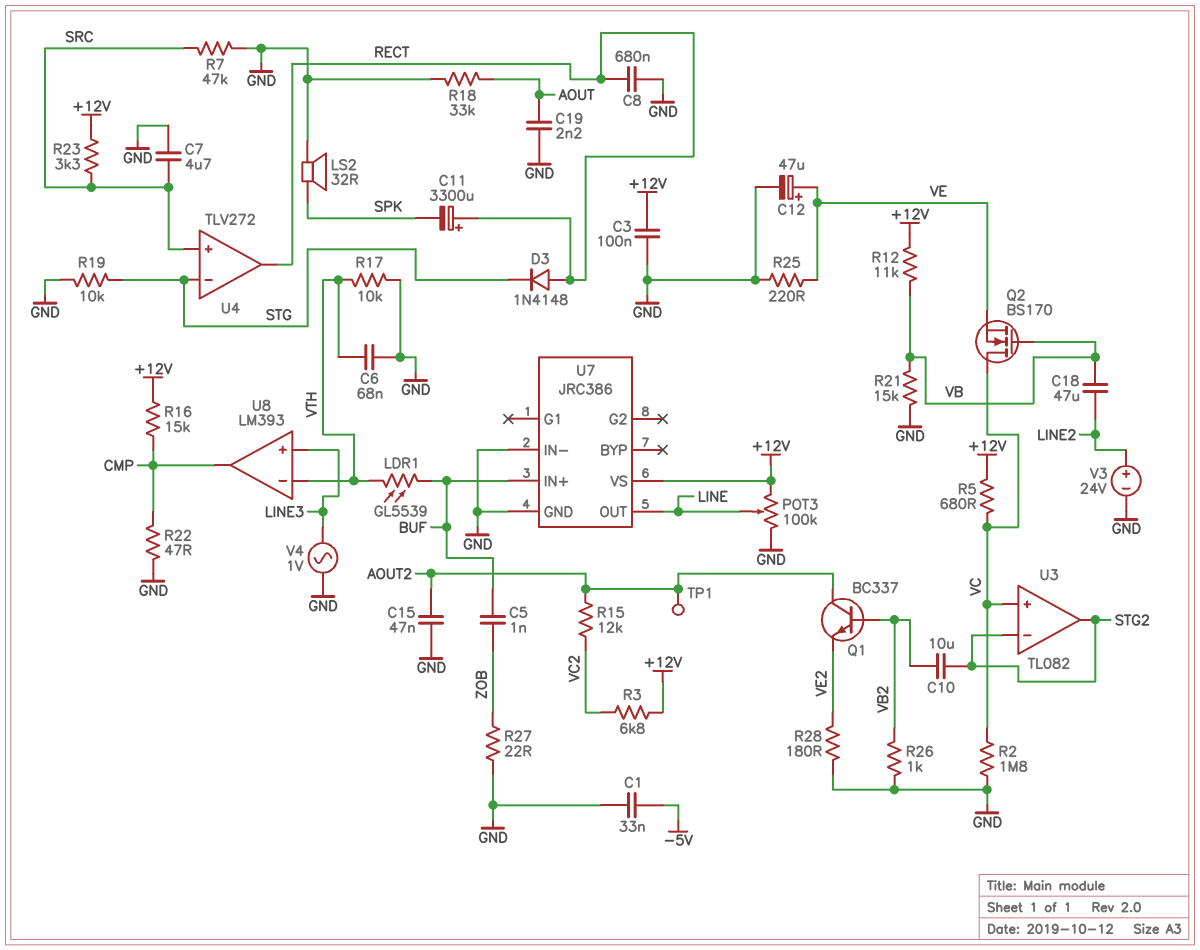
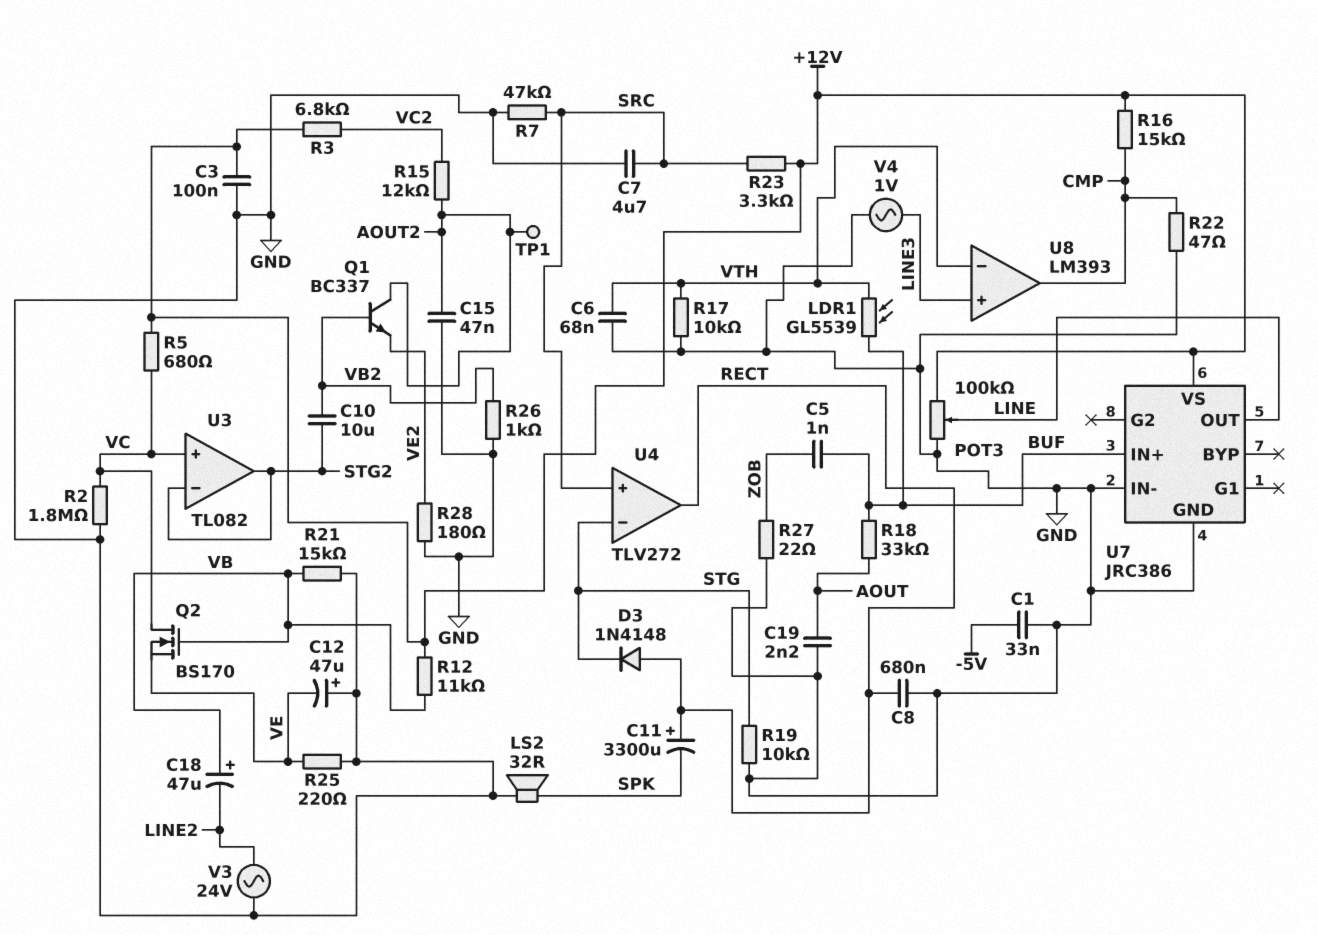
C12: 47uF (plus VE, minus GND) -> 47uF (plus GND, minus VE)
C18: 47uF (LINE2, VB) -> 47uF (plus VB, minus LINE2)
R18: 33k (AOUT, GND) -> 33k (AOUT, BUF)
V3: 24V (plus LINE2, minus GND) -> AC 24V (GND, LINE2)

